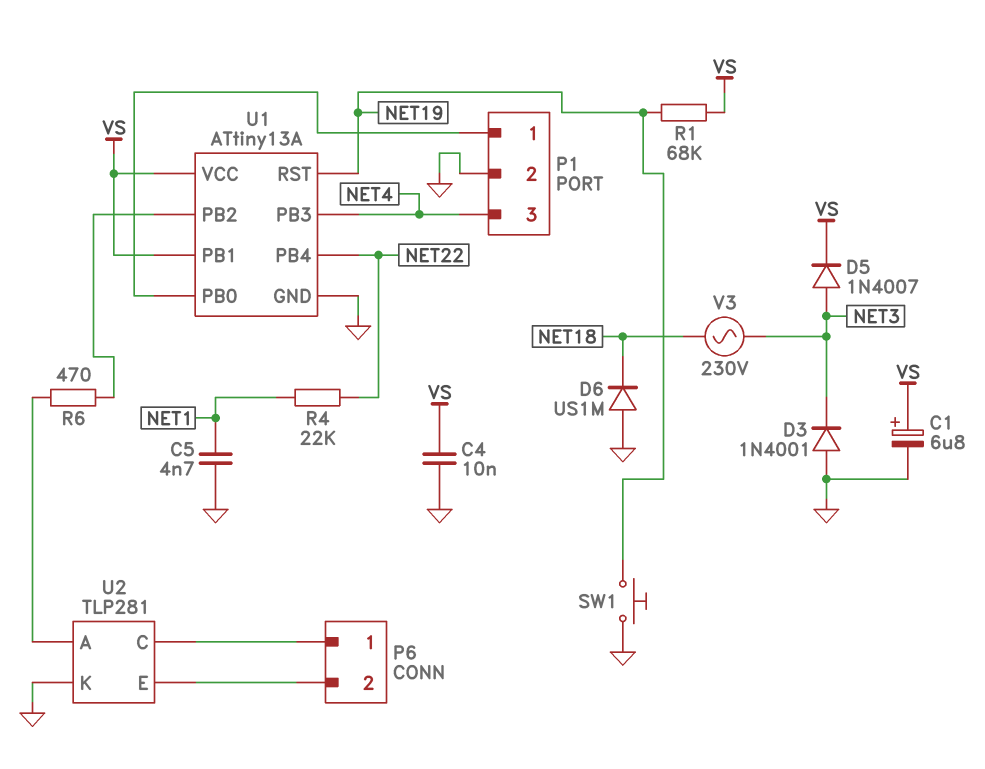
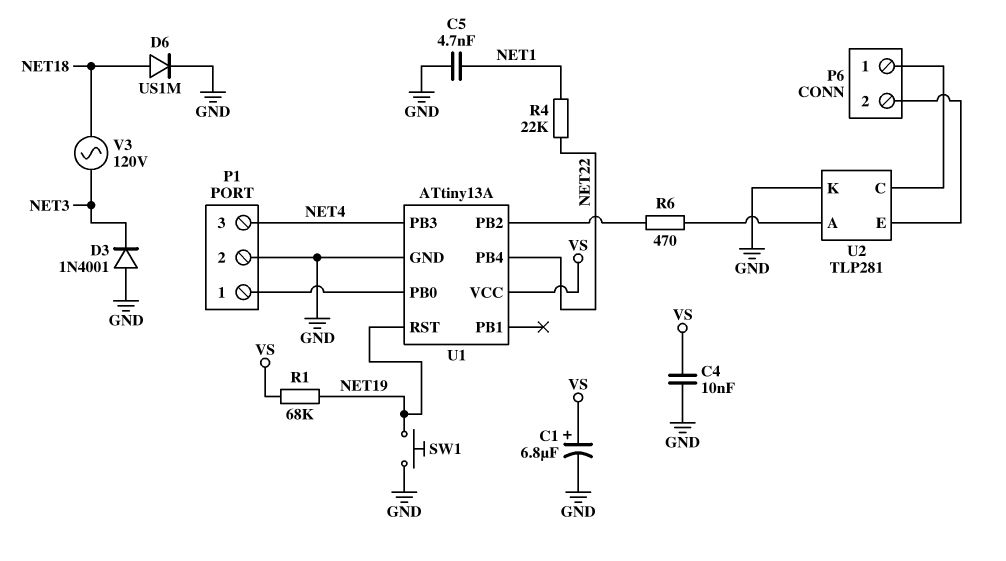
D5: diode 1N4007 (A NET3, K VS) -> none
D6: diode US1M (A GND, K NET18) -> diode US1M (A NET18, K GND)
U1 pin PB1: VS -> none
V3: AC 230V (NET3, NET18) -> AC 120V (NET3, NET18)

